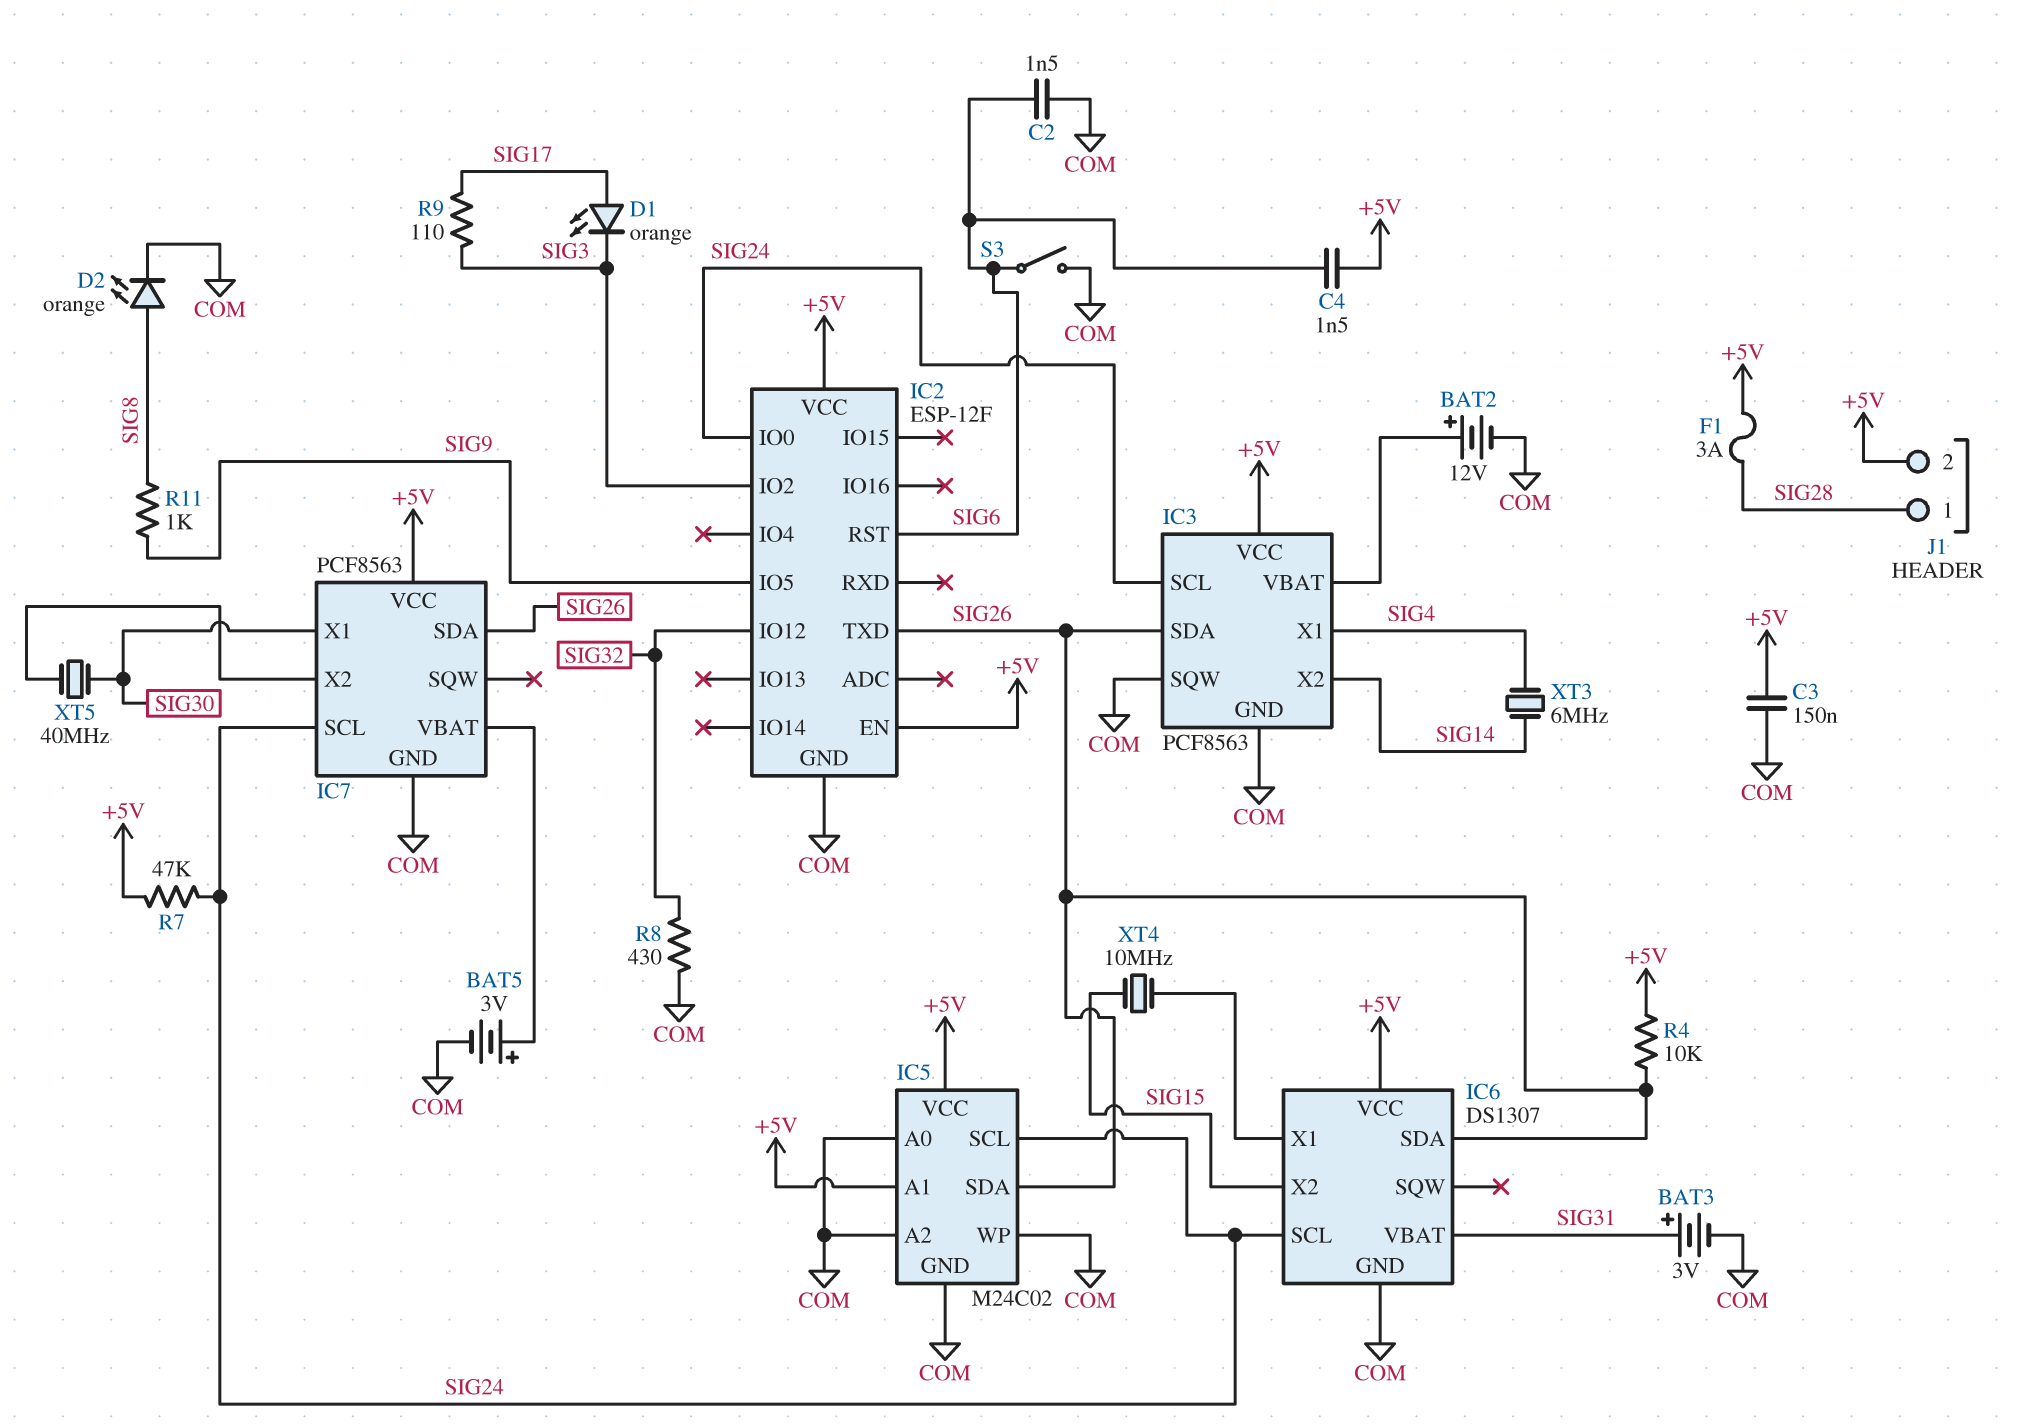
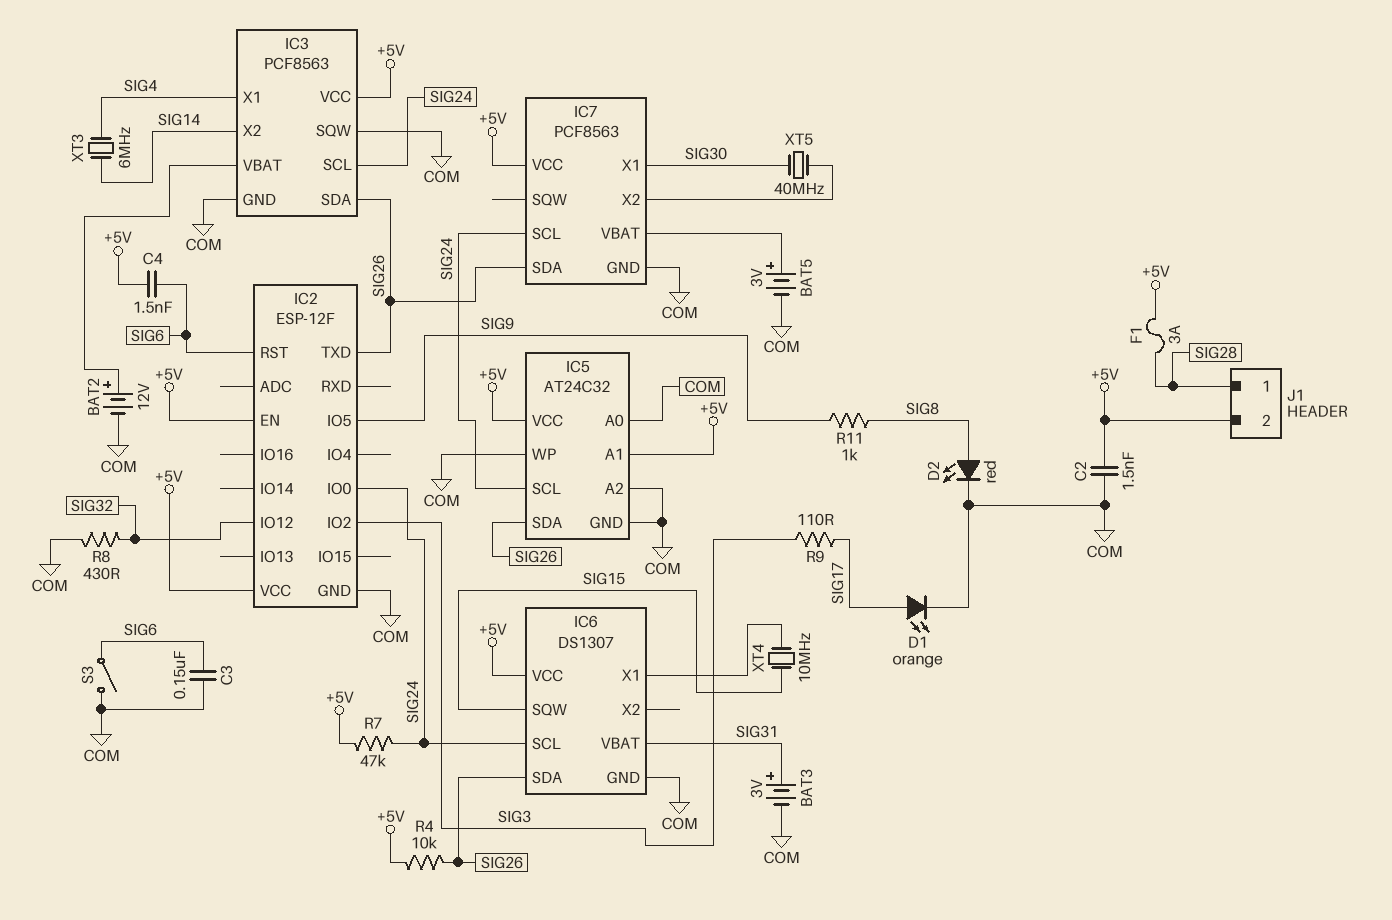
C2: 1.5nF (COM, SIG6) -> 1.5nF (+5V, COM)
C3: 150nF (+5V, COM) -> 150nF (COM, SIG6)
D1: LED orange (A SIG17, K SIG3) -> LED orange (A SIG17, K COM)
D2: LED orange (A SIG8, K COM) -> LED red (A SIG8, K COM)
IC5: M24C02 -> AT24C32
IC6 pin SQW: none -> SIG15
IC6 pin X2: SIG15 -> none

